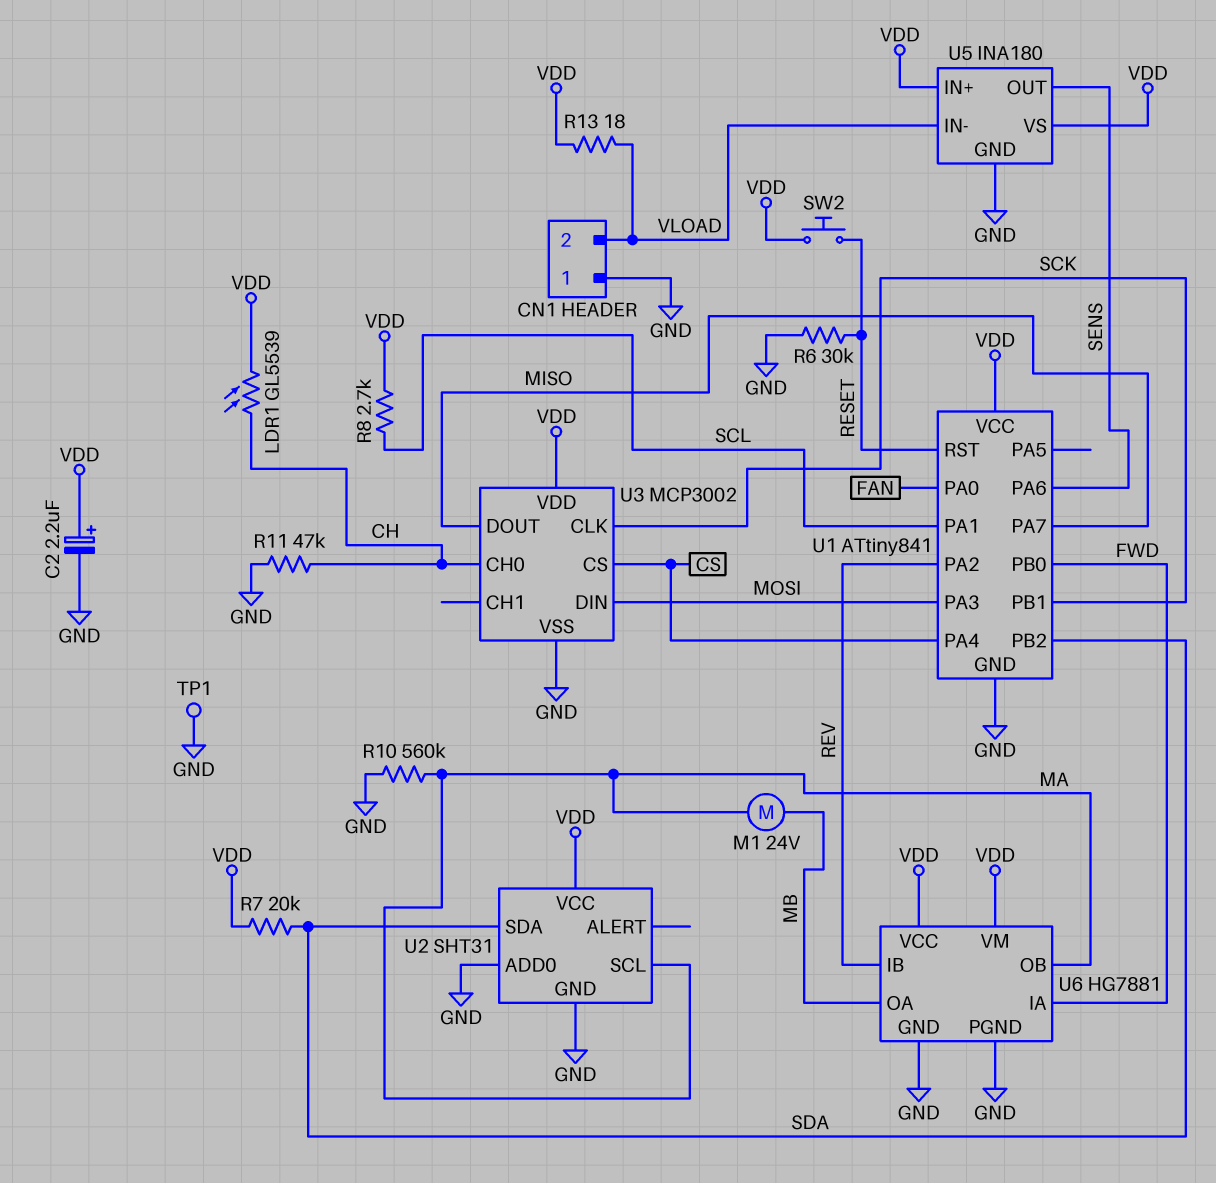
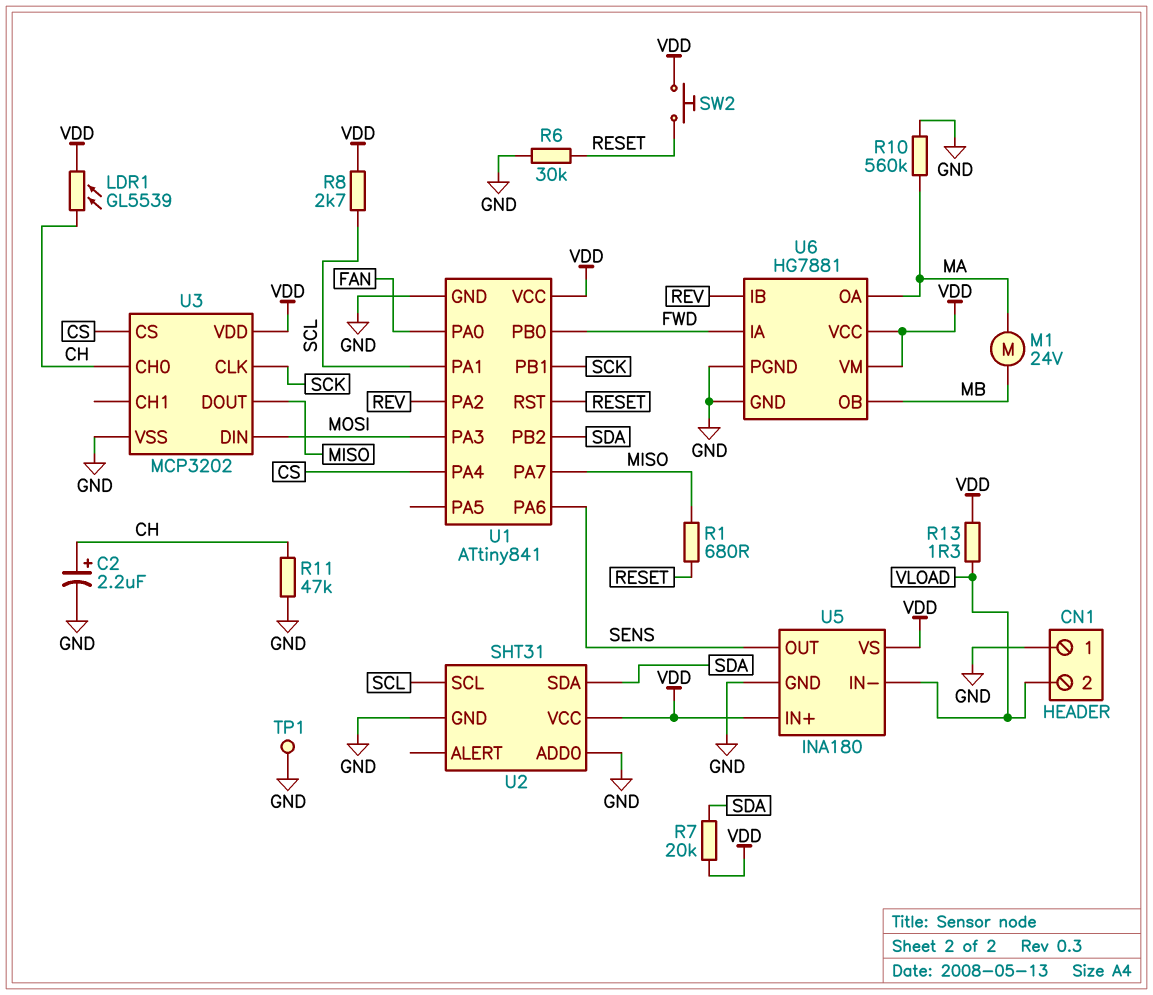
C2: 2.2uF (plus VDD, minus GND) -> 2.2uF (plus CH, minus GND)
R1: none -> 680 (MISO, RESET)
R13: 18 (VDD, VLOAD) -> 1.3 (VDD, VLOAD)
U2 pin SCL: MA -> SCL
U3: MCP3002 -> MCP3202
U6 pin OA: MB -> MA
U6 pin OB: MA -> MB

